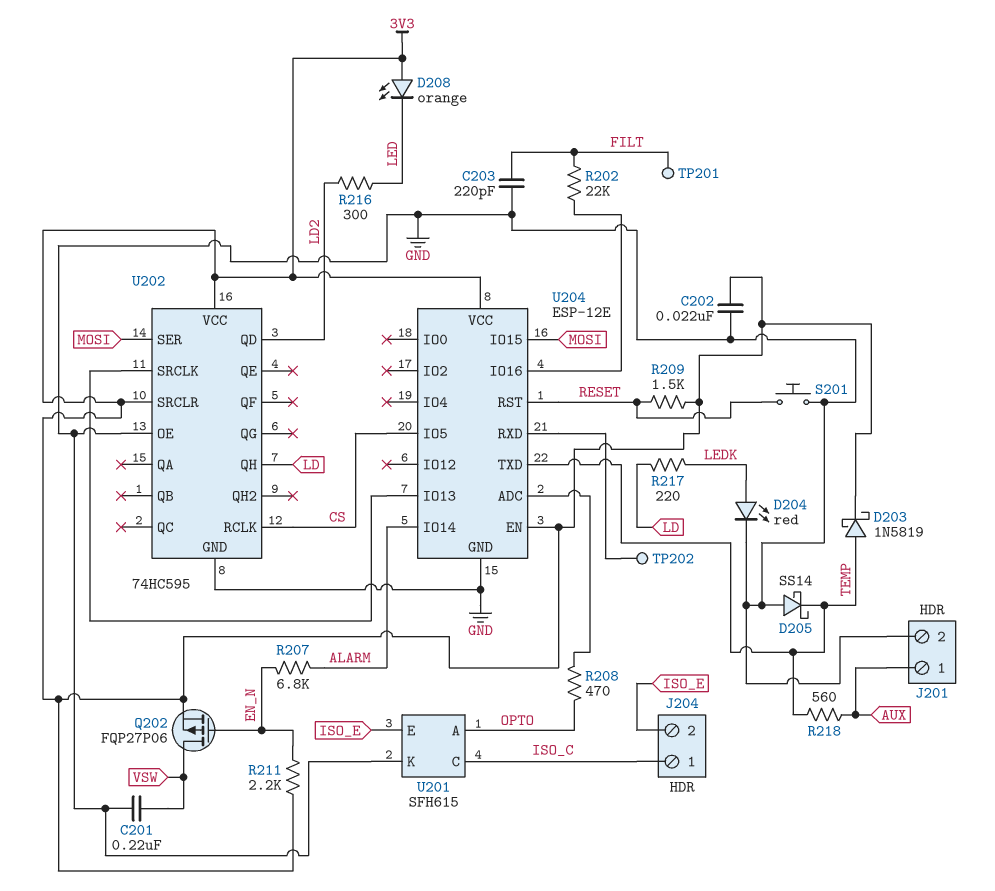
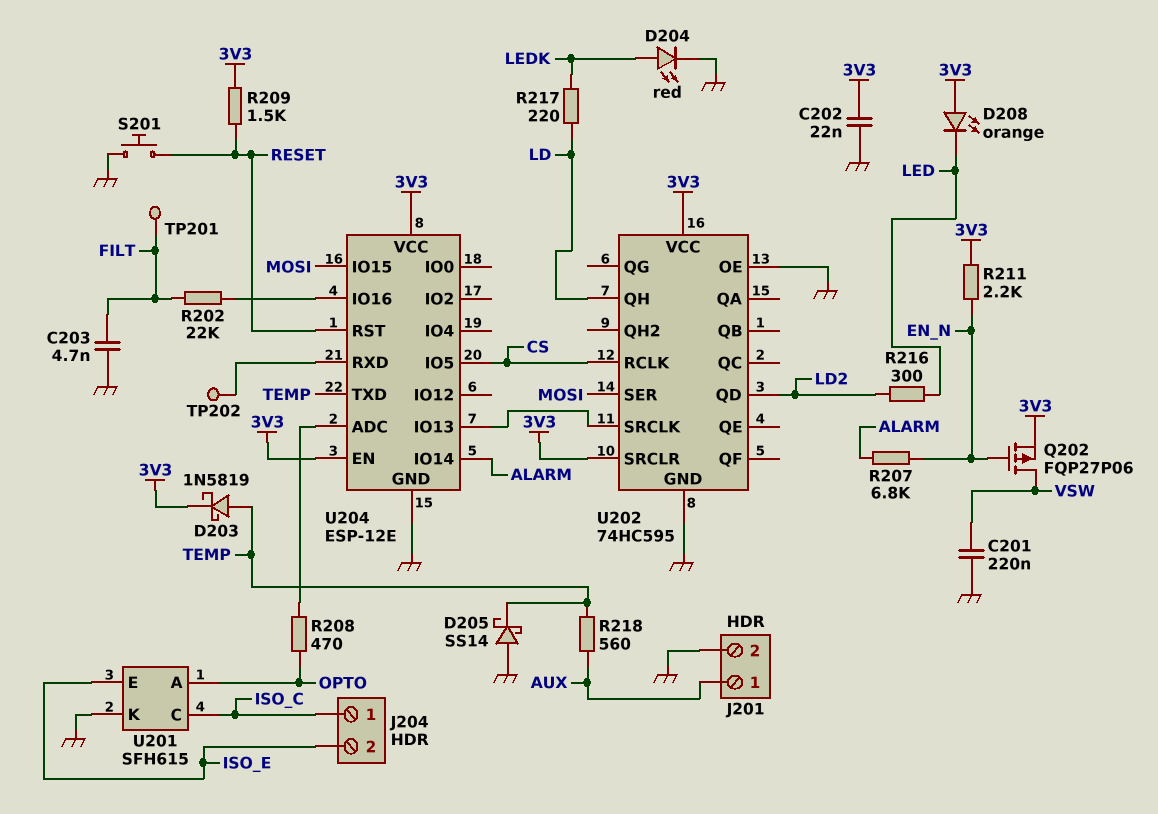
C203: 220pF (FILT, GND) -> 4.7nF (FILT, GND)

